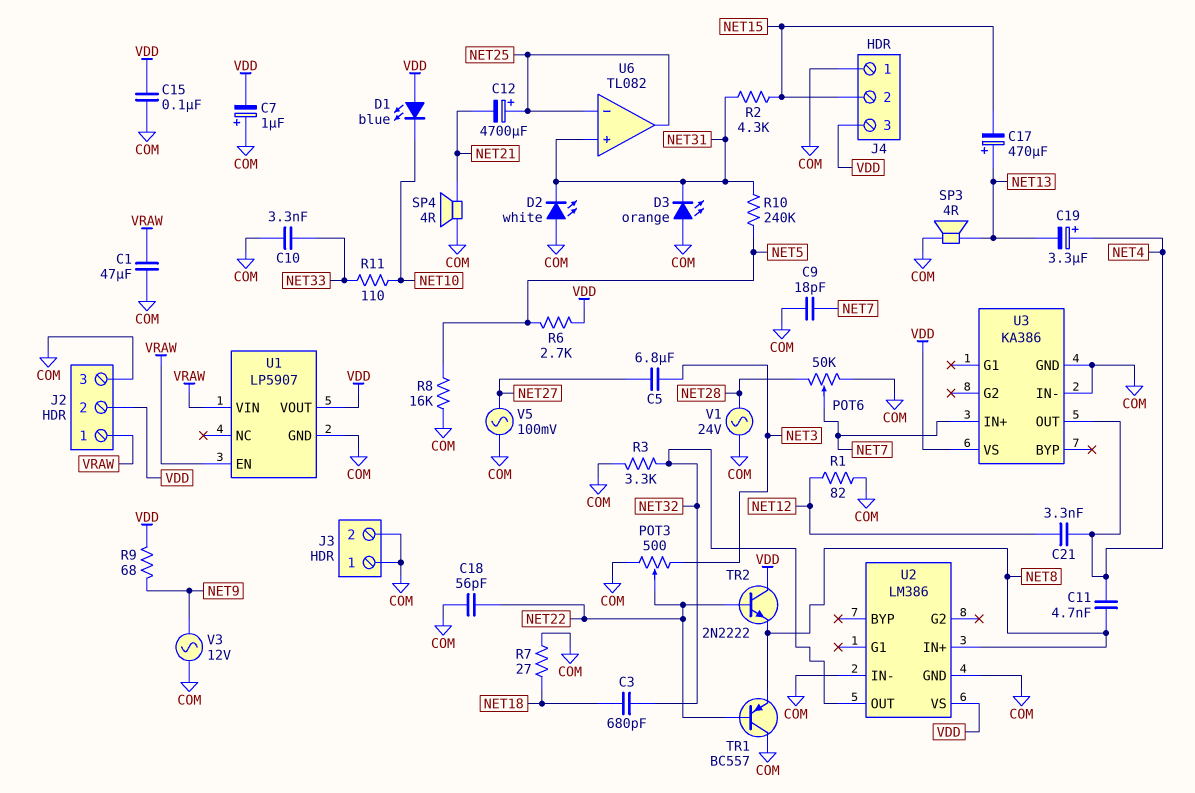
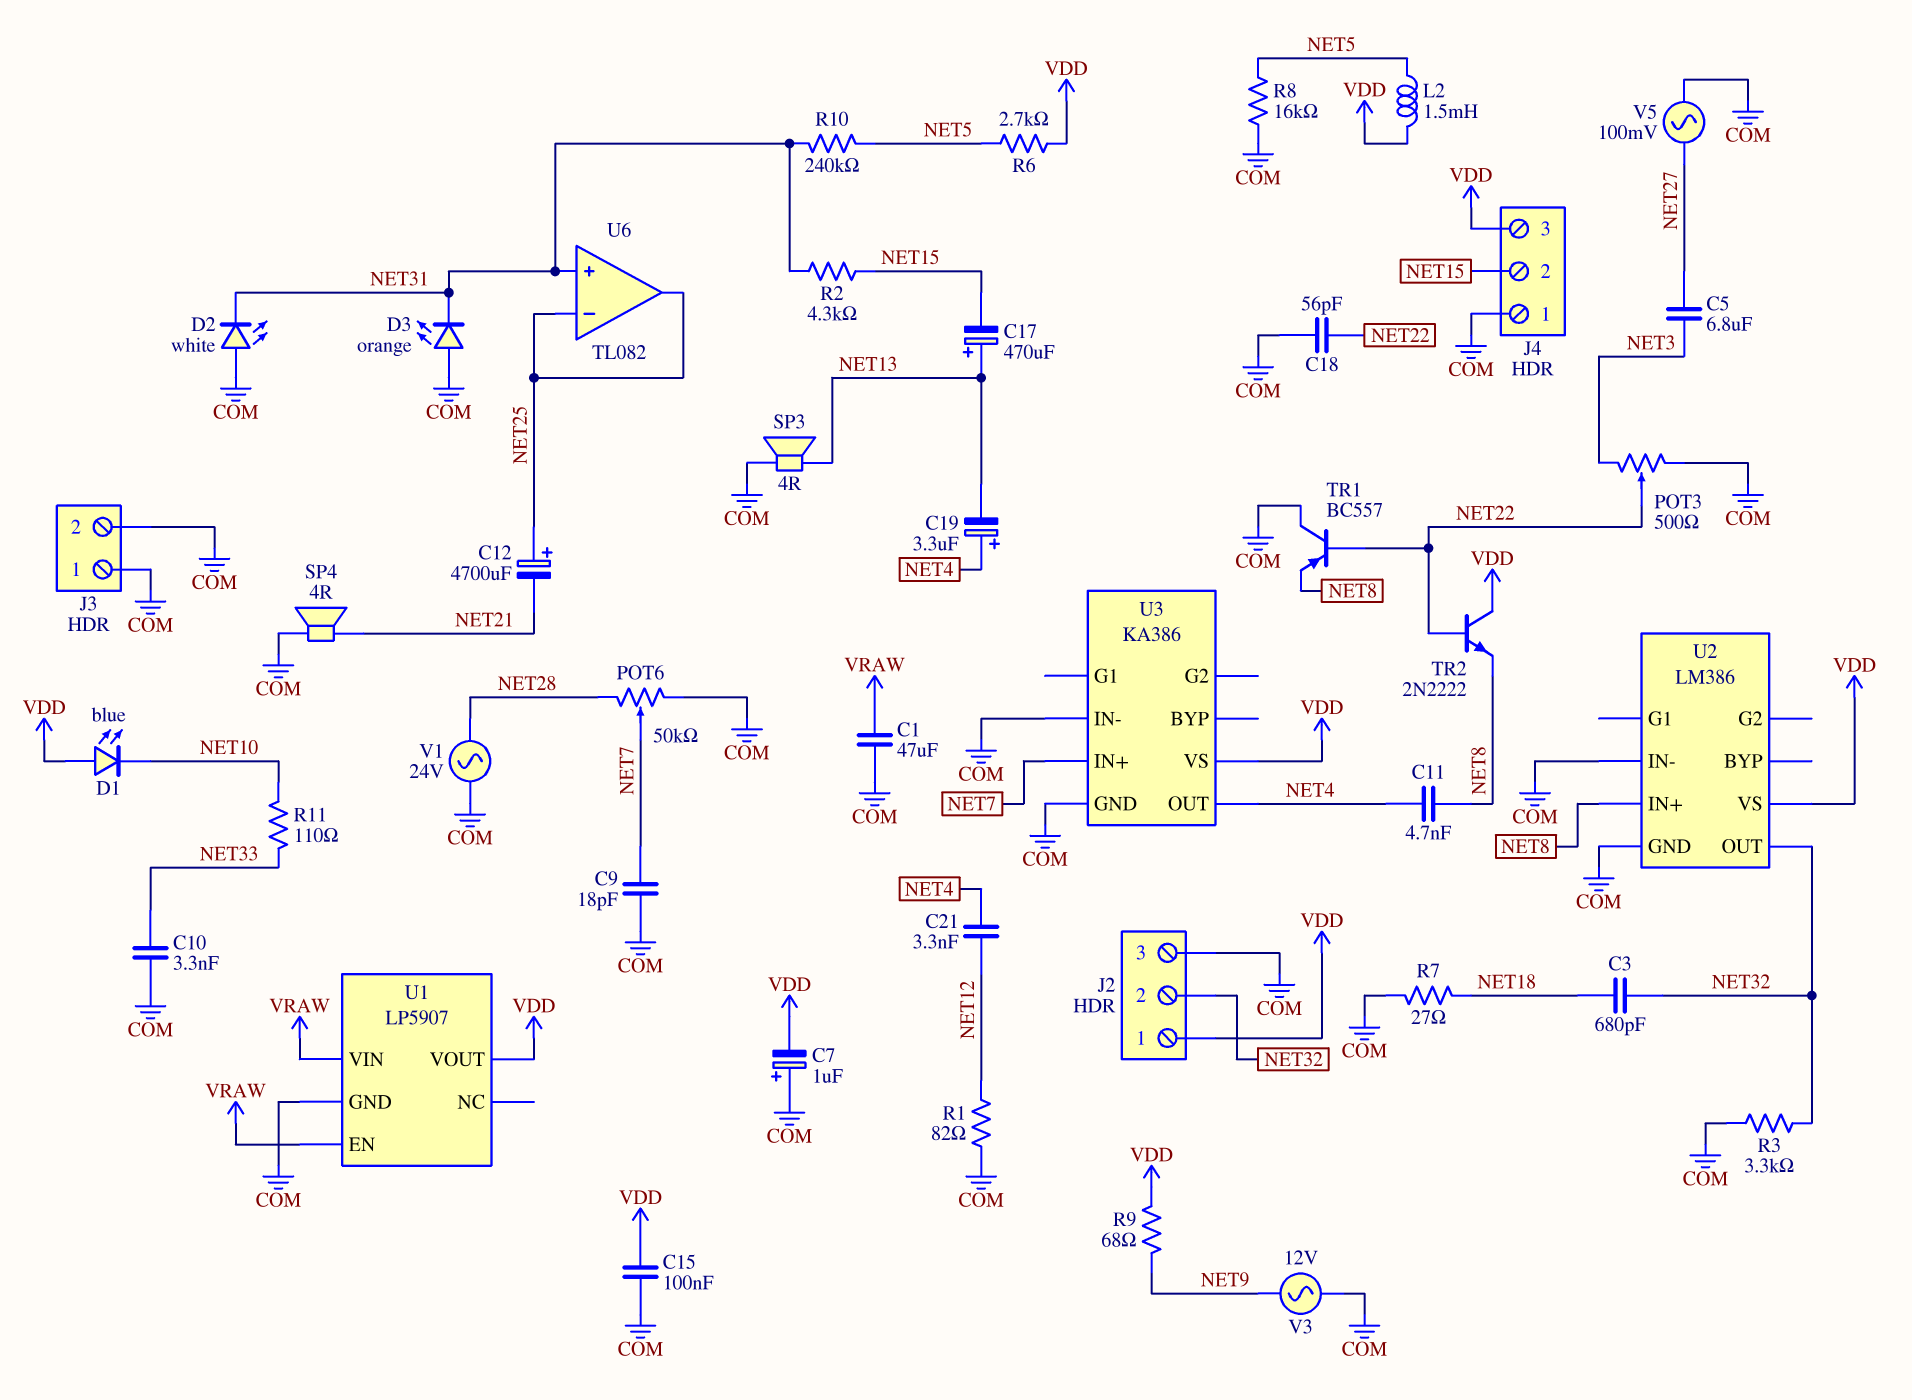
J2 pin 1: VRAW -> VDD
J2 pin 2: VDD -> NET32
L2: none -> 1.5mH (NET5, VDD)

